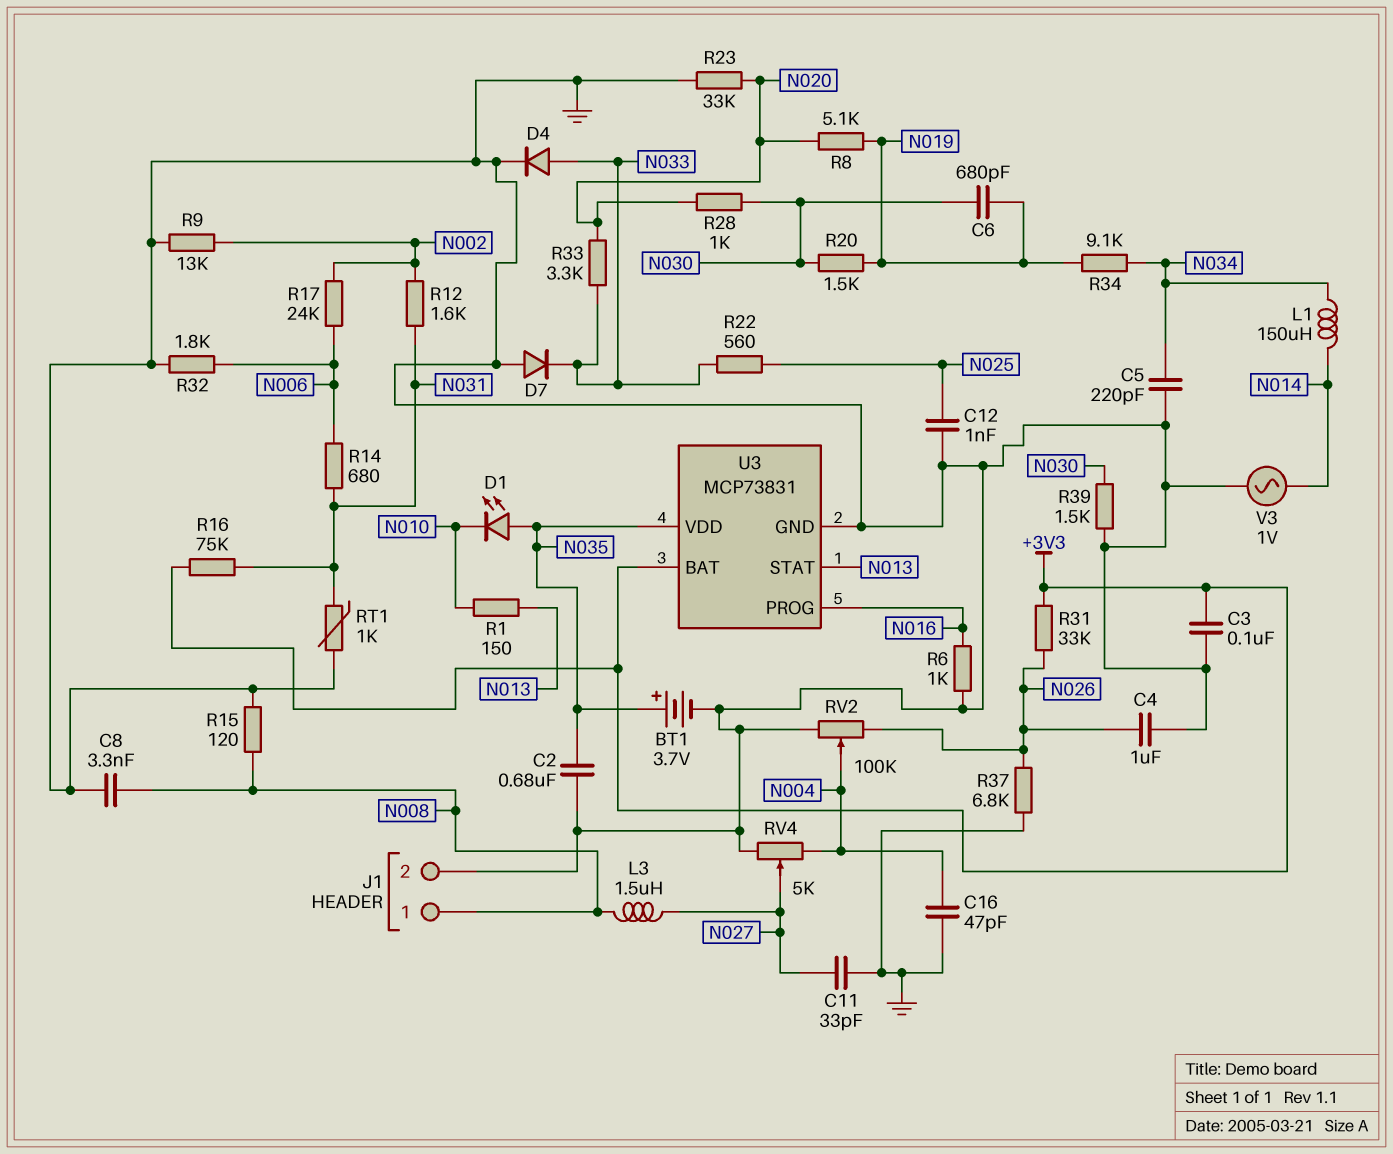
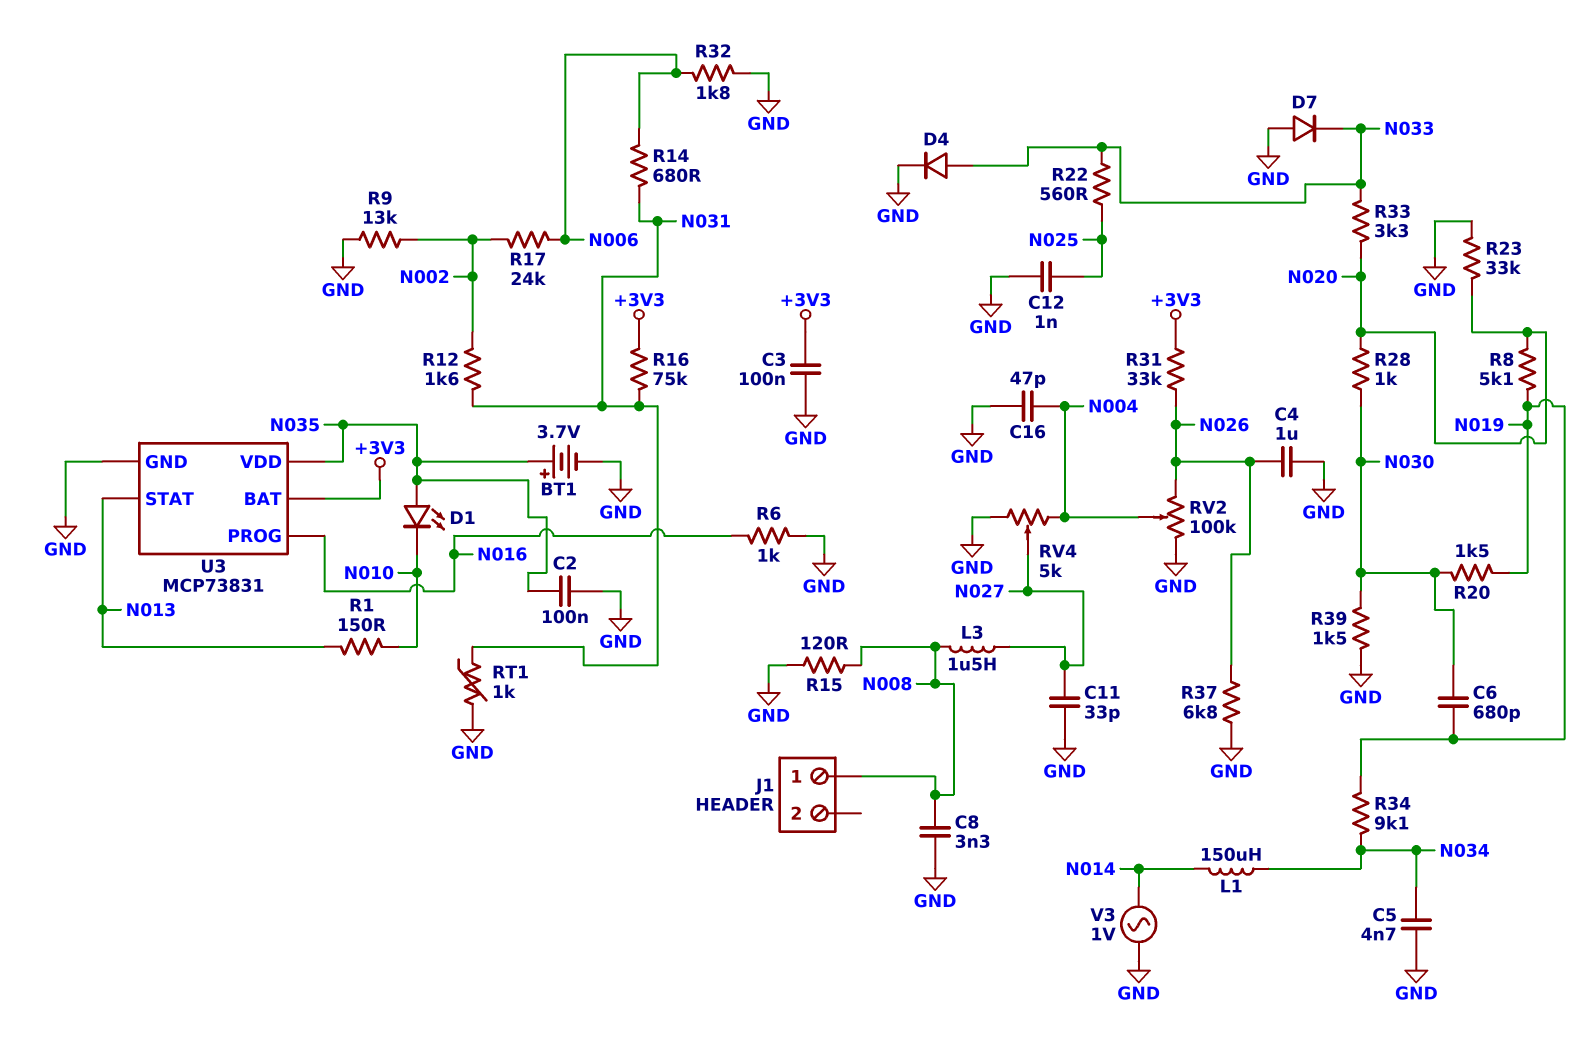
C2: 680nF (GND, N035) -> 100nF (GND, N035)
C5: 220pF (GND, N034) -> 4.7nF (GND, N034)
J1 pin 2: GND -> none

